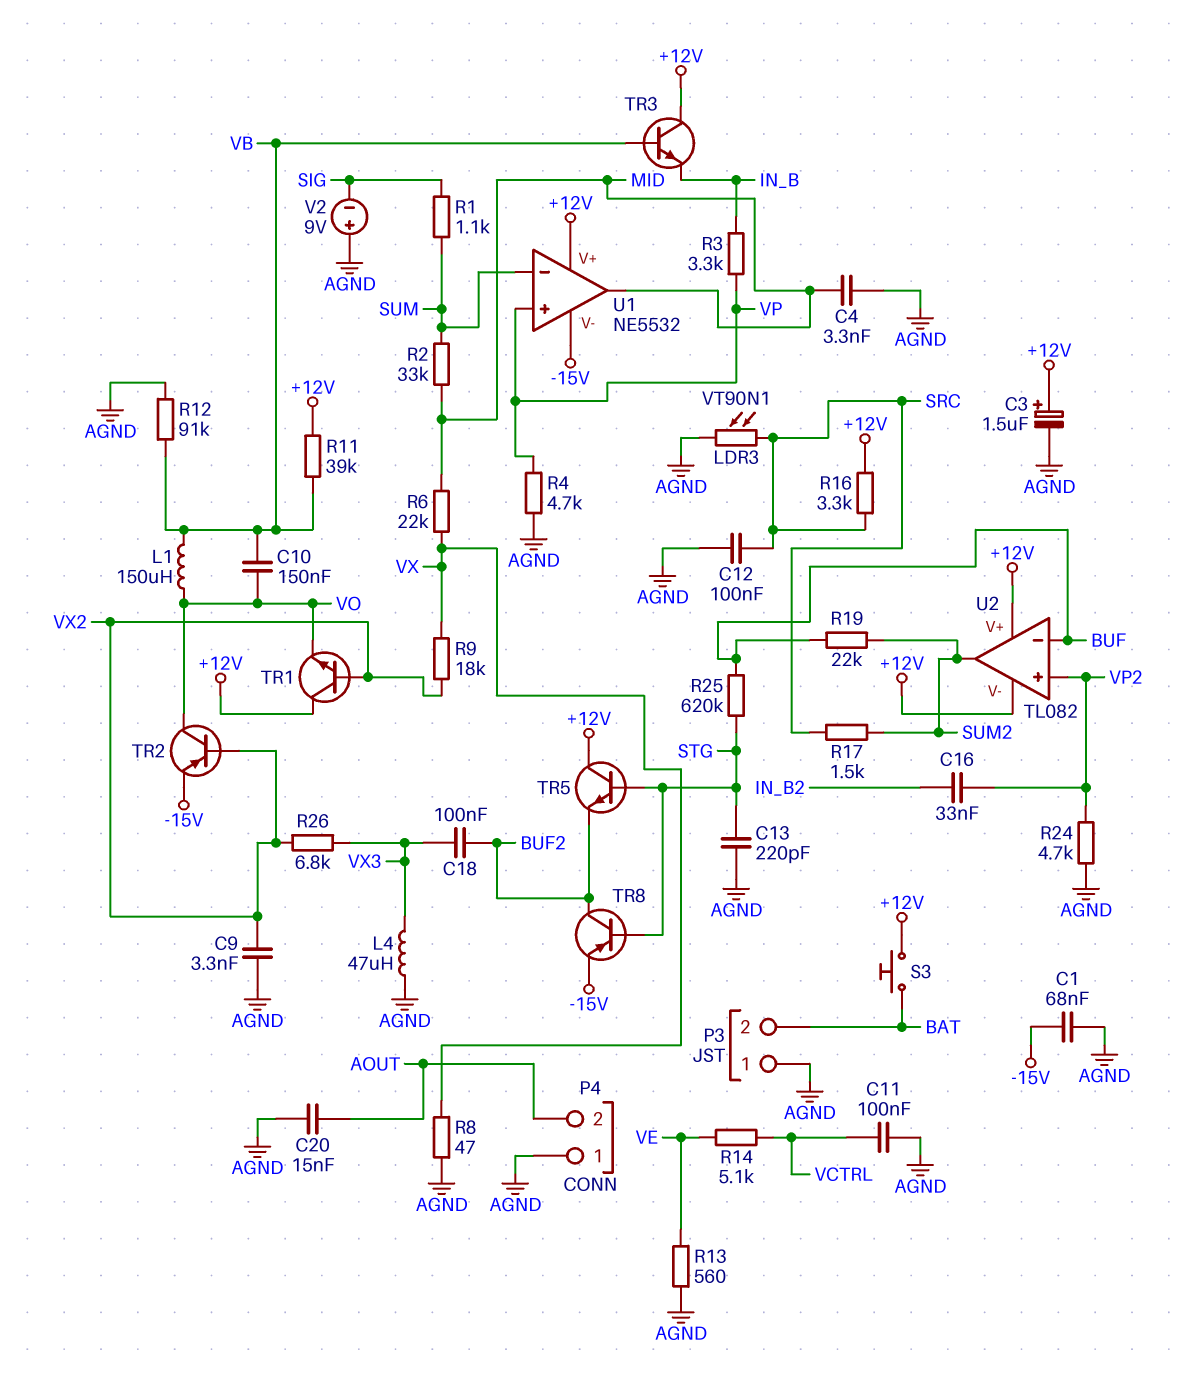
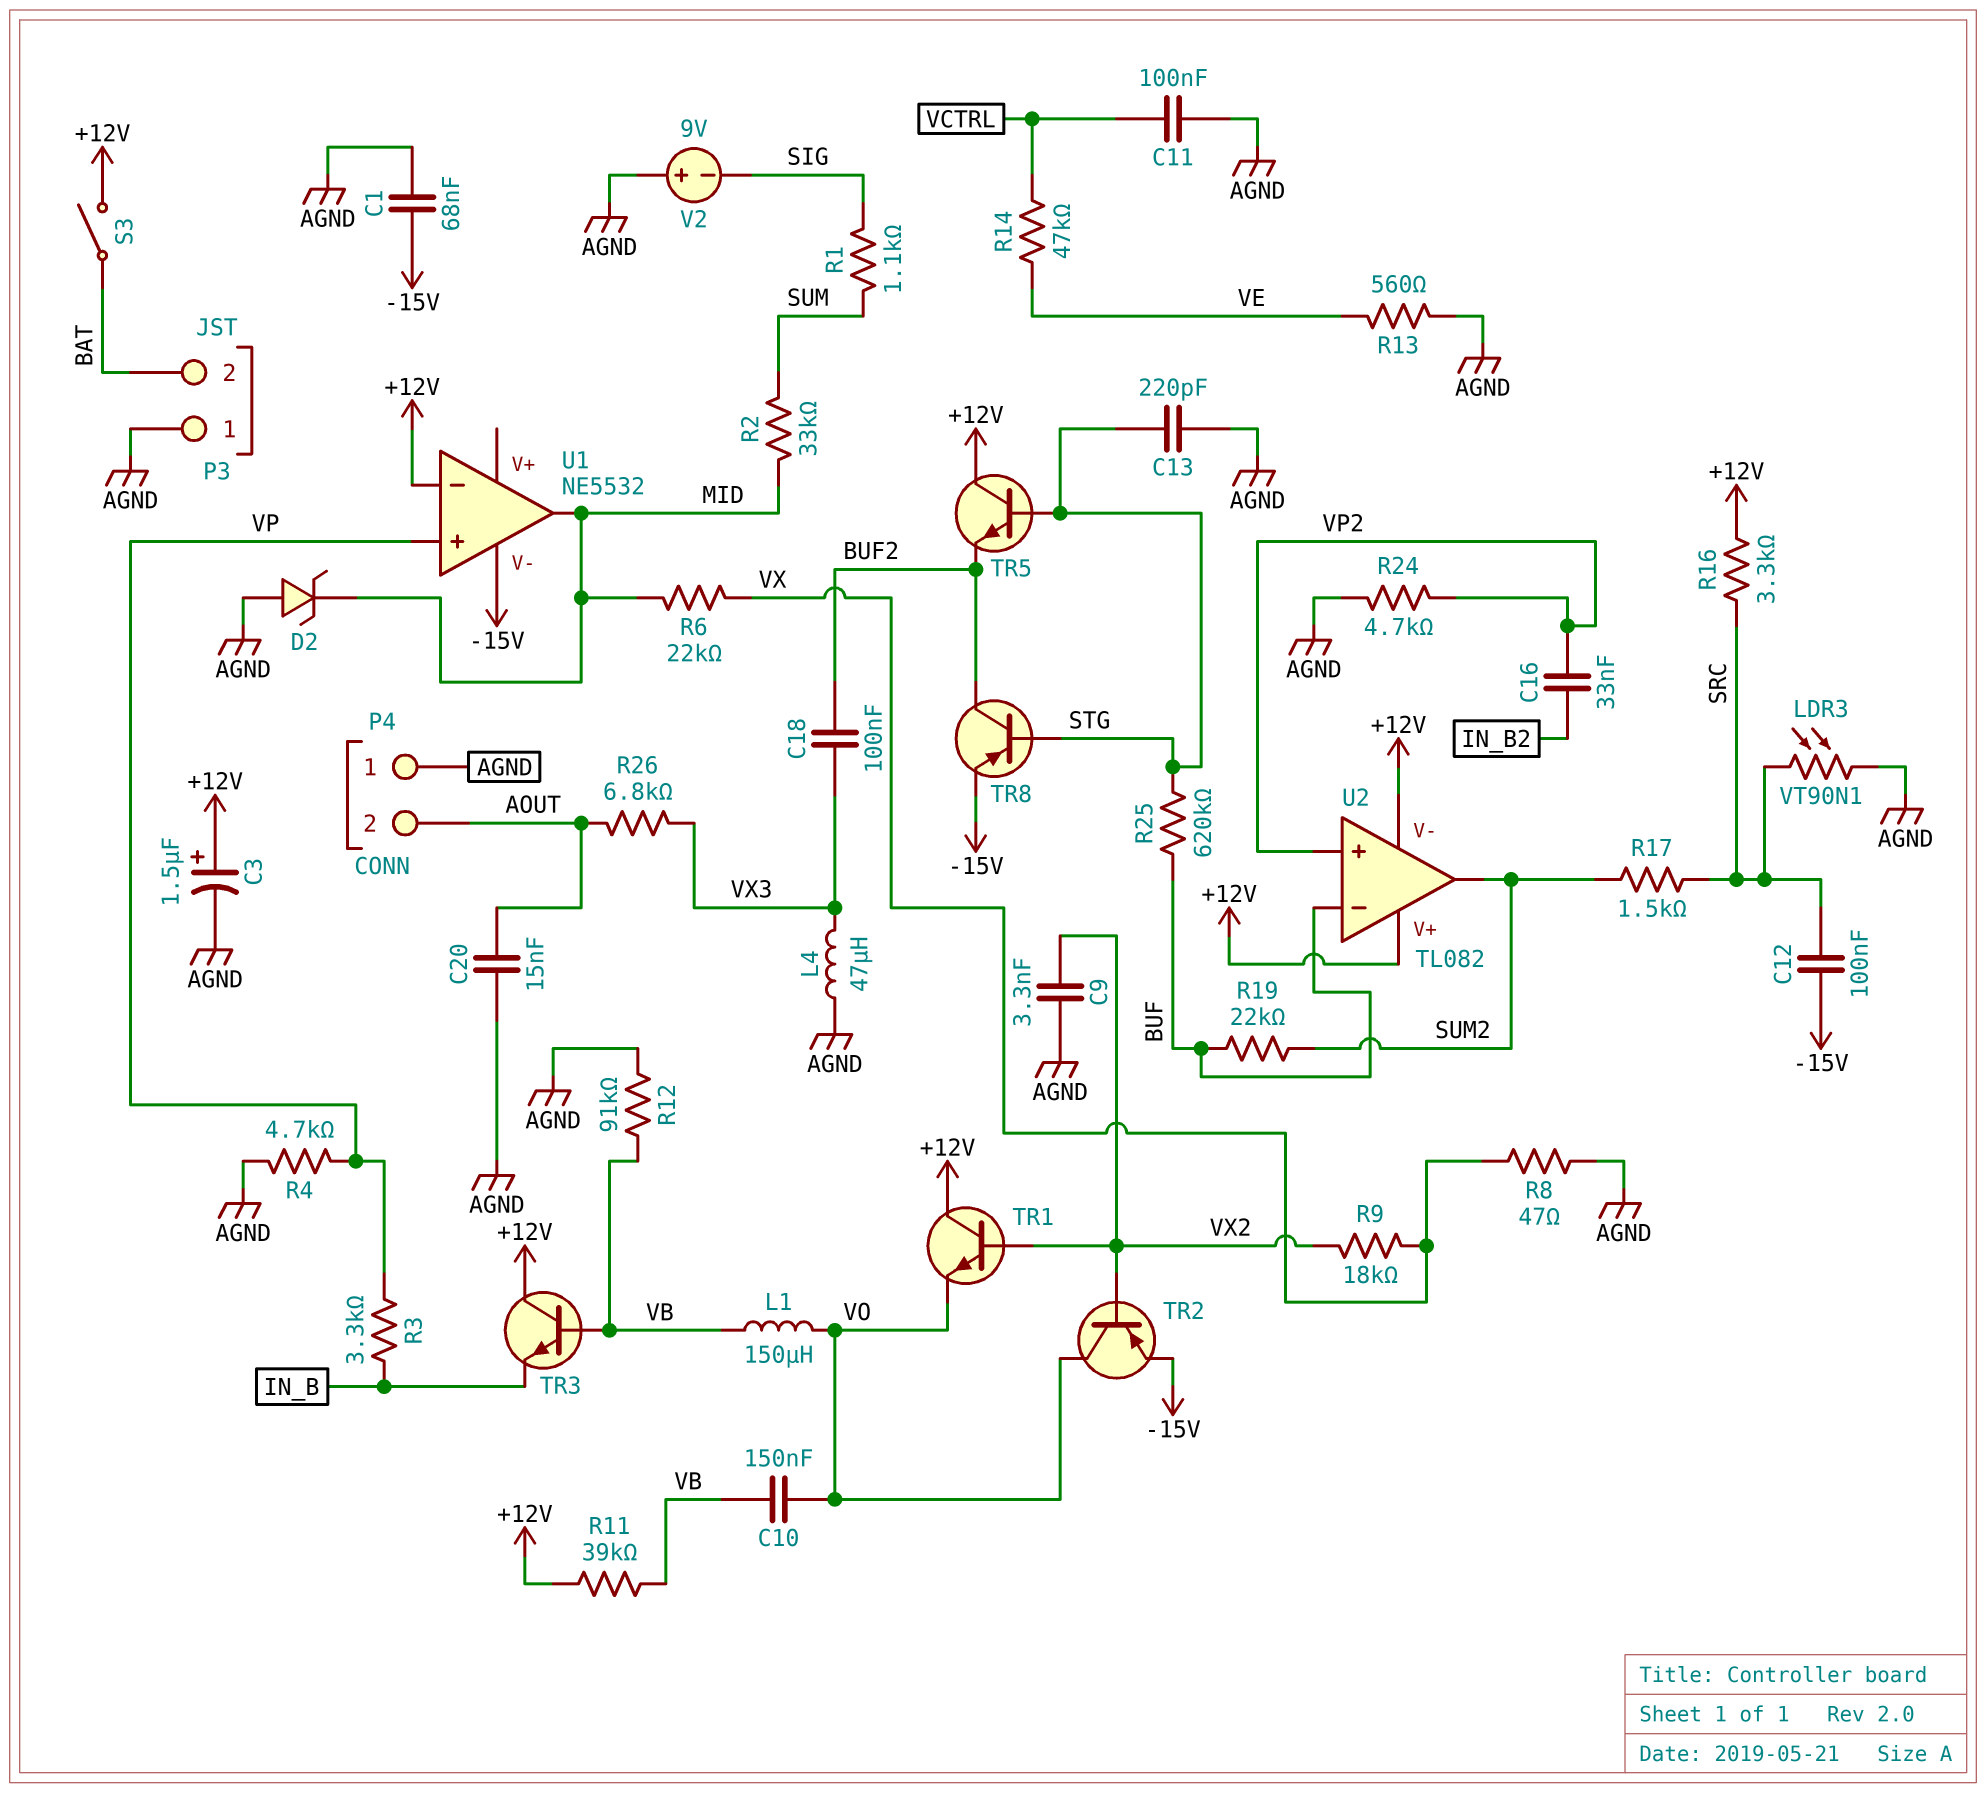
C4: 3.3nF (AGND, MID) -> none
C12: 100nF (AGND, SRC) -> 100nF (-15V, SRC)
D2: none -> zener (A AGND, K MID)
R14: 5.1k (VCTRL, VE) -> 47k (VCTRL, VE)
R26: 6.8k (VX2, VX3) -> 6.8k (AOUT, VX3)
S3: button (+12V, BAT) -> switch (+12V, BAT)
U1 pin V+: +12V -> none
U1 pin in-: SUM -> +12V

